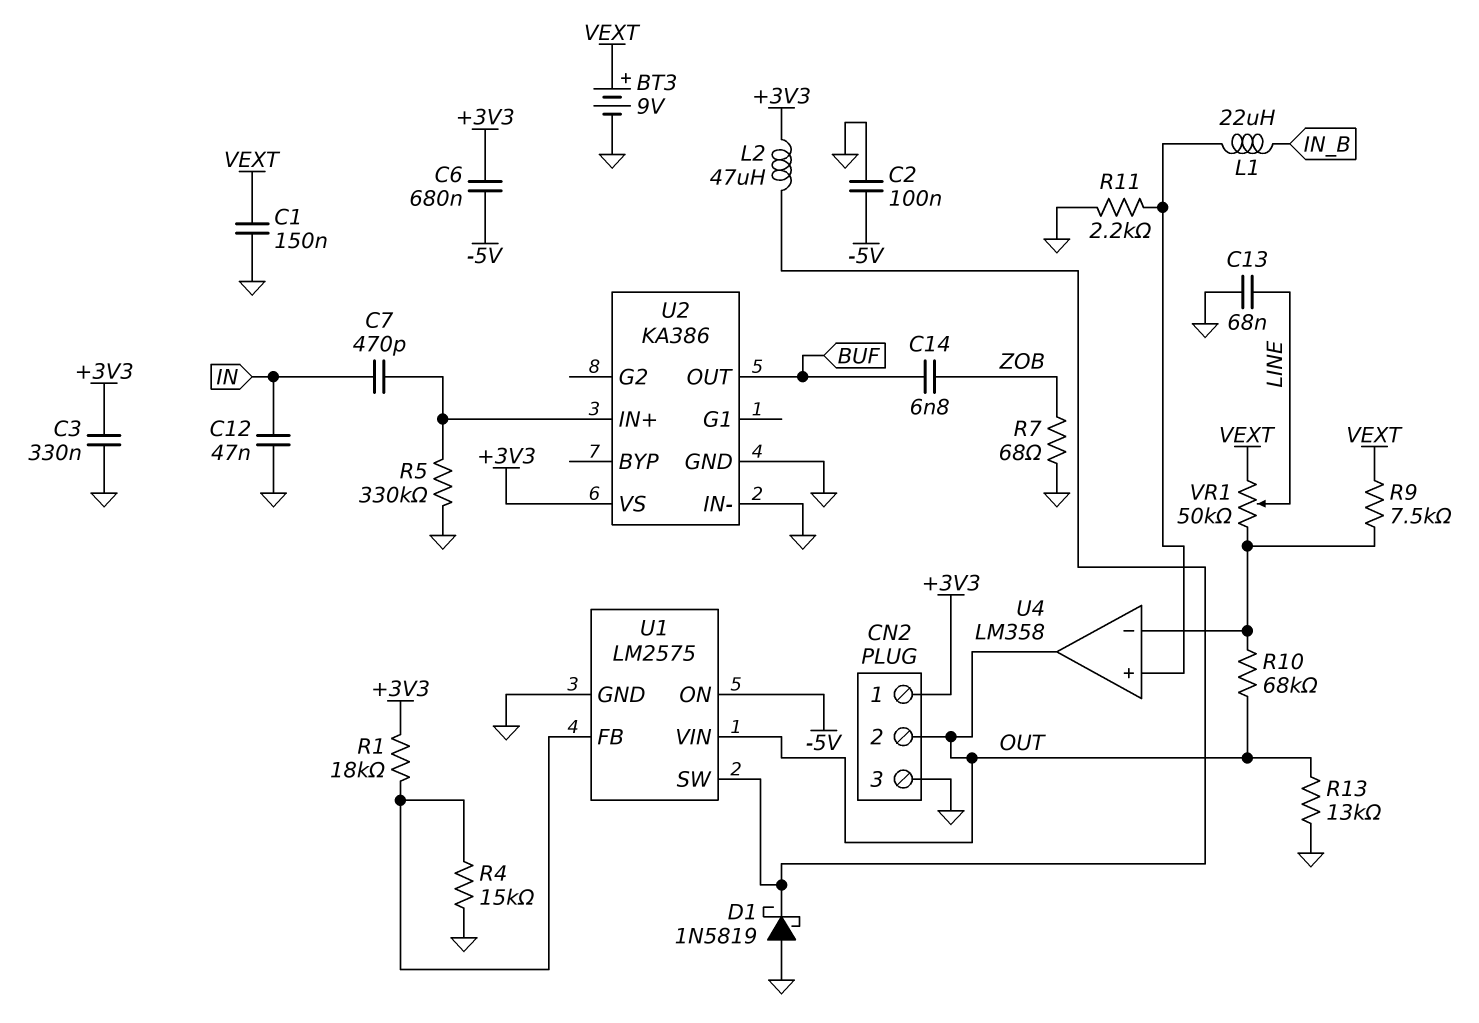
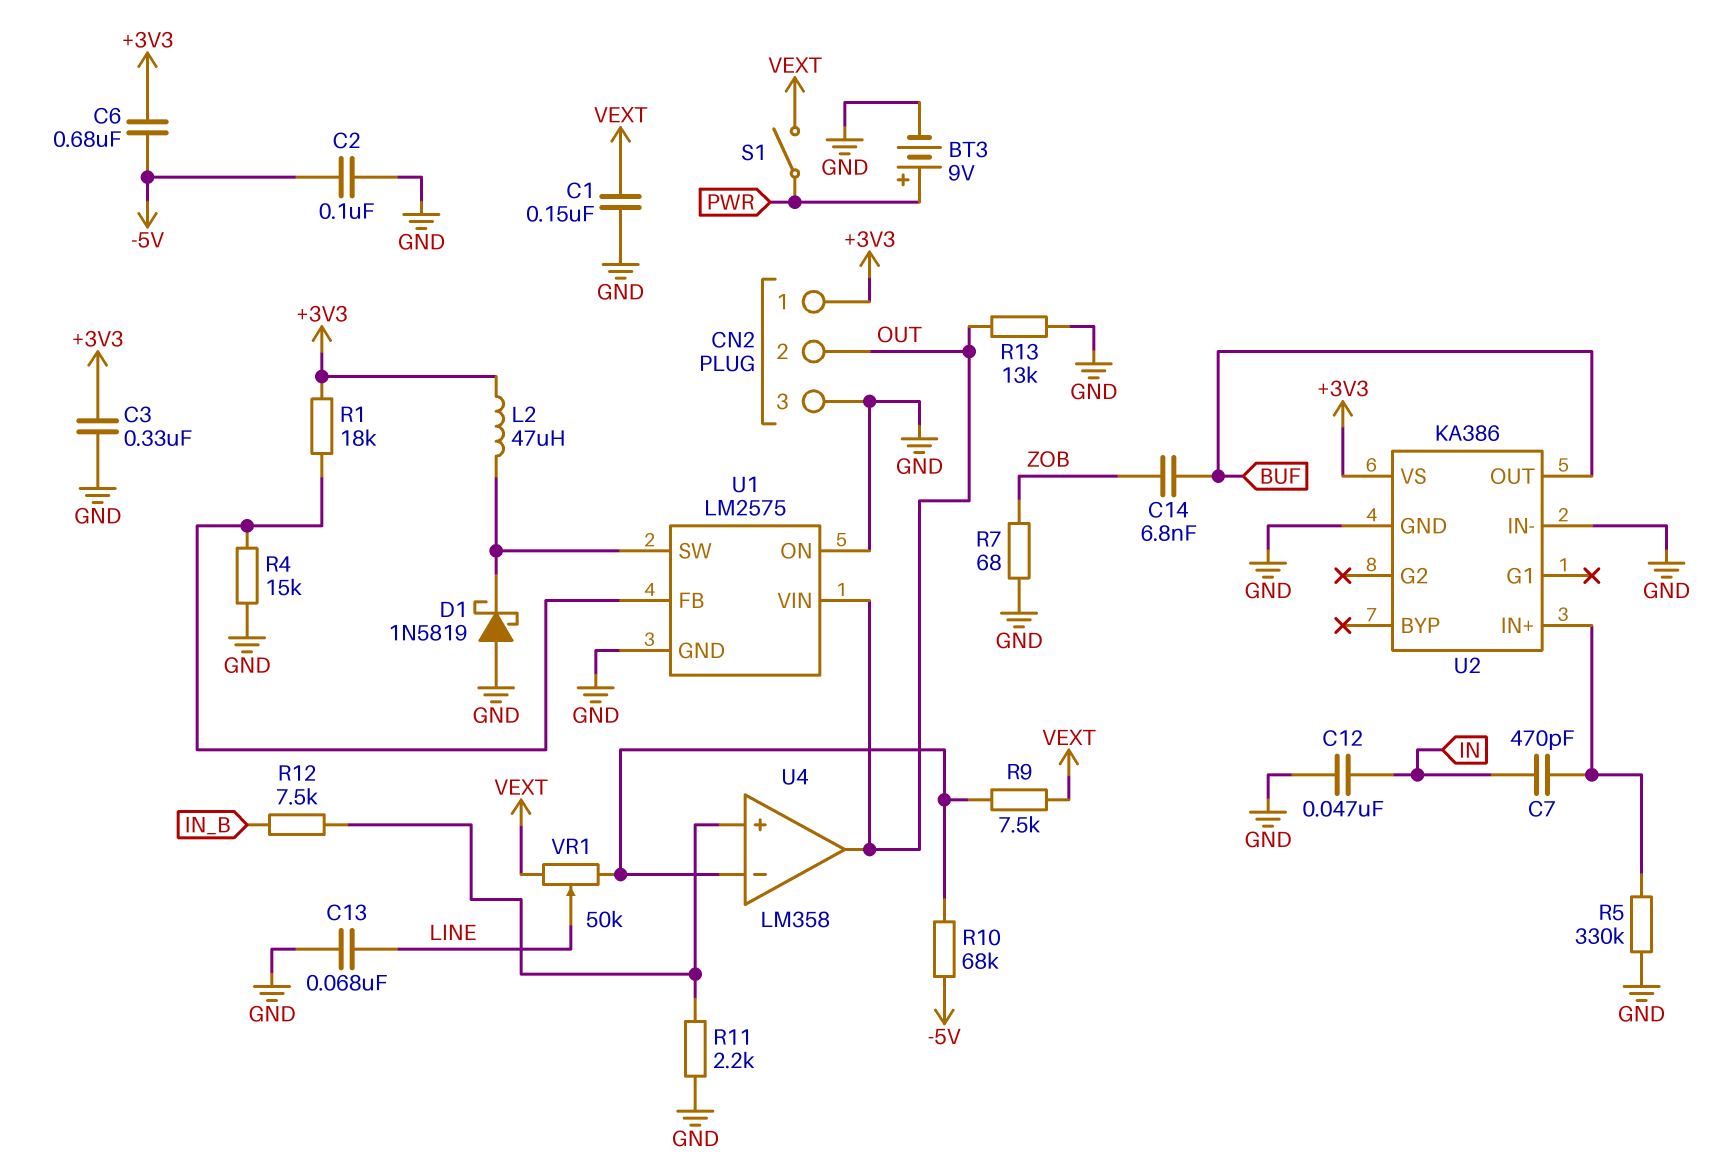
BT3: 9V (plus VEXT, minus GND) -> 9V (plus PWR, minus GND)
L1: 22uH (IN_B, U4/in+) -> none
R10: 68k (OUT, U4/in-) -> 68k (-5V, U4/in-)
R12: none -> 7.5k (IN_B, U4/in+)
S1: none -> switch (PWR, VEXT)
U1 pin ON: -5V -> GND

